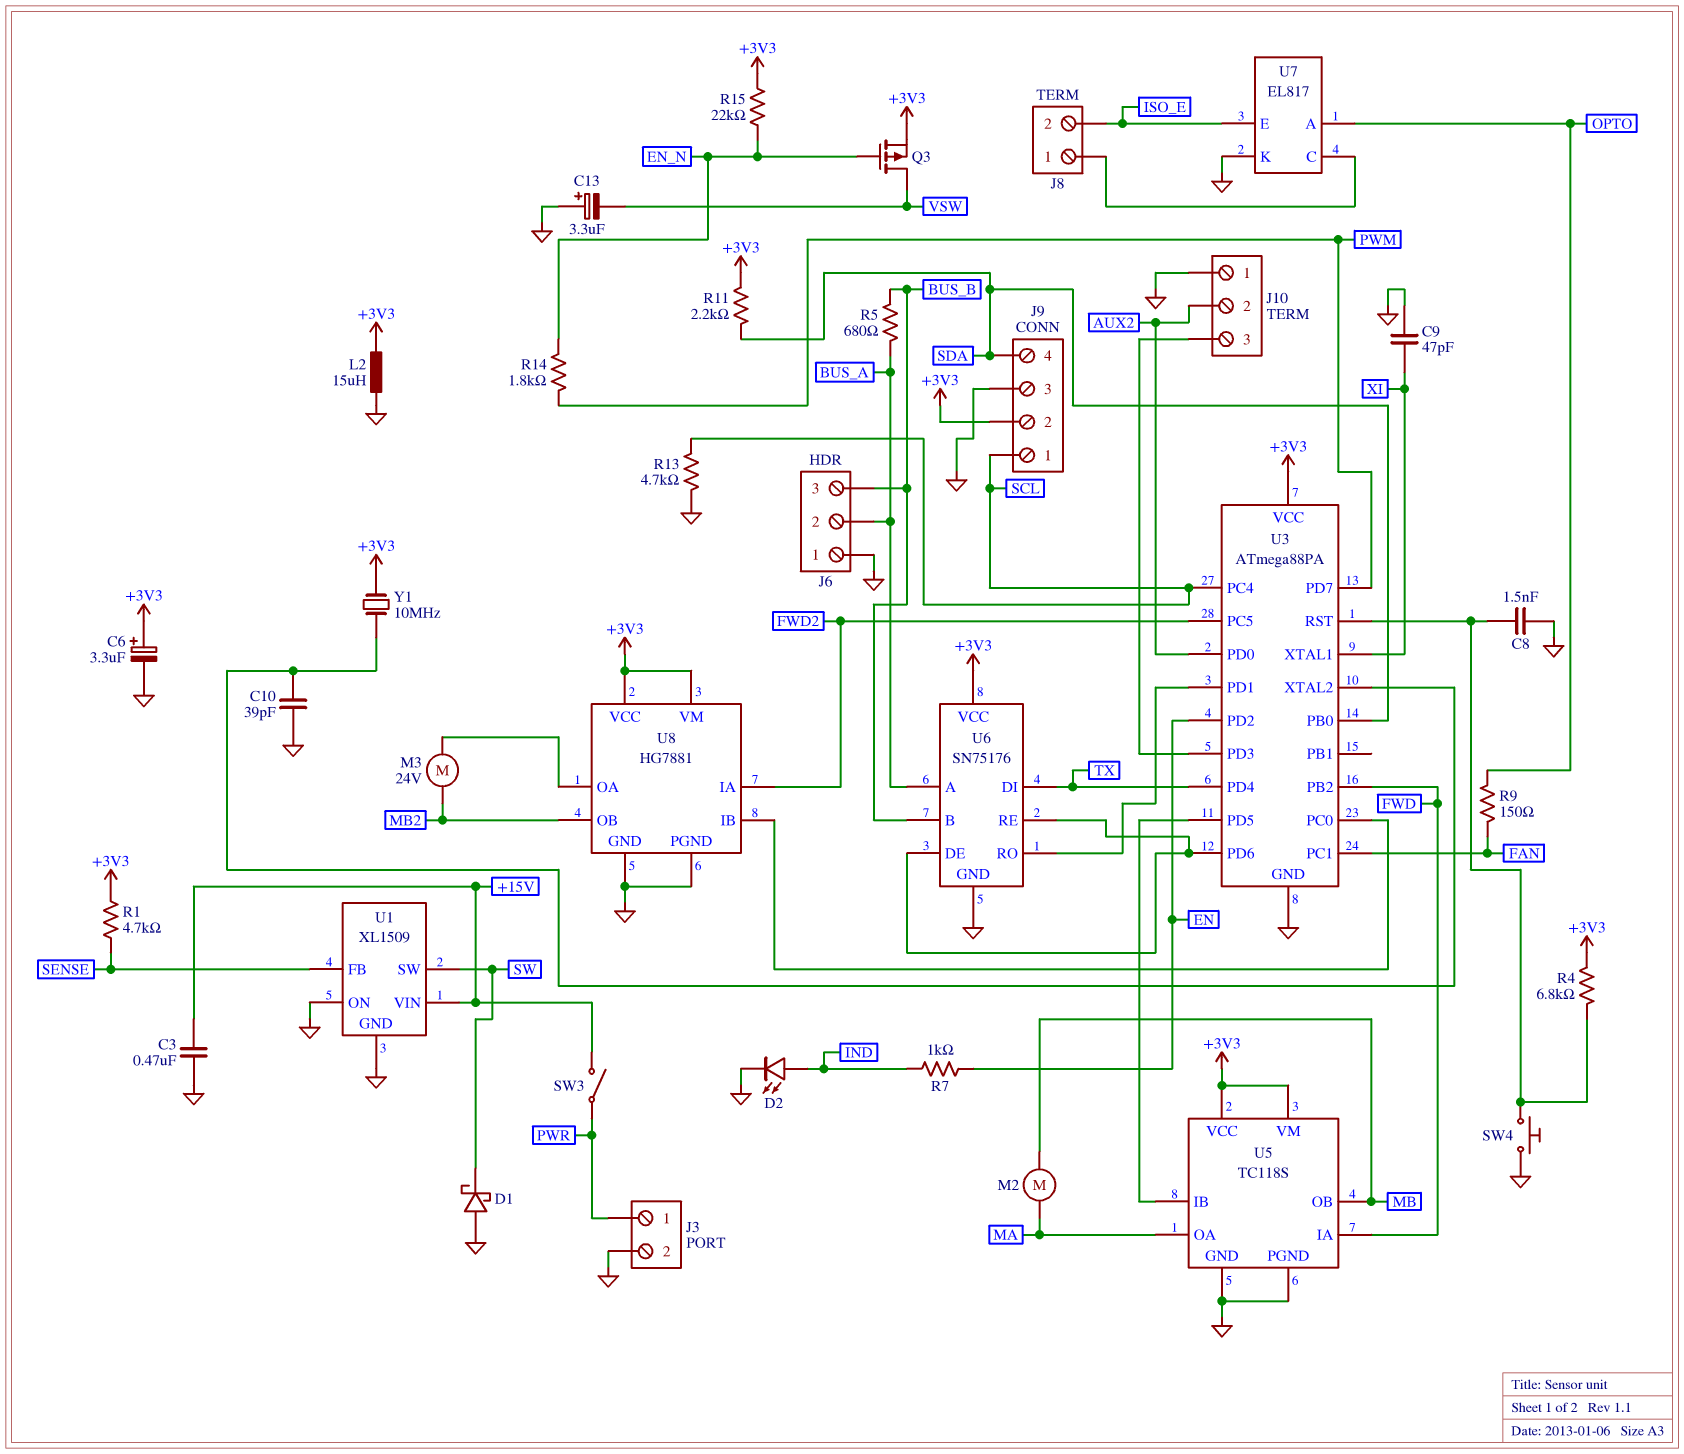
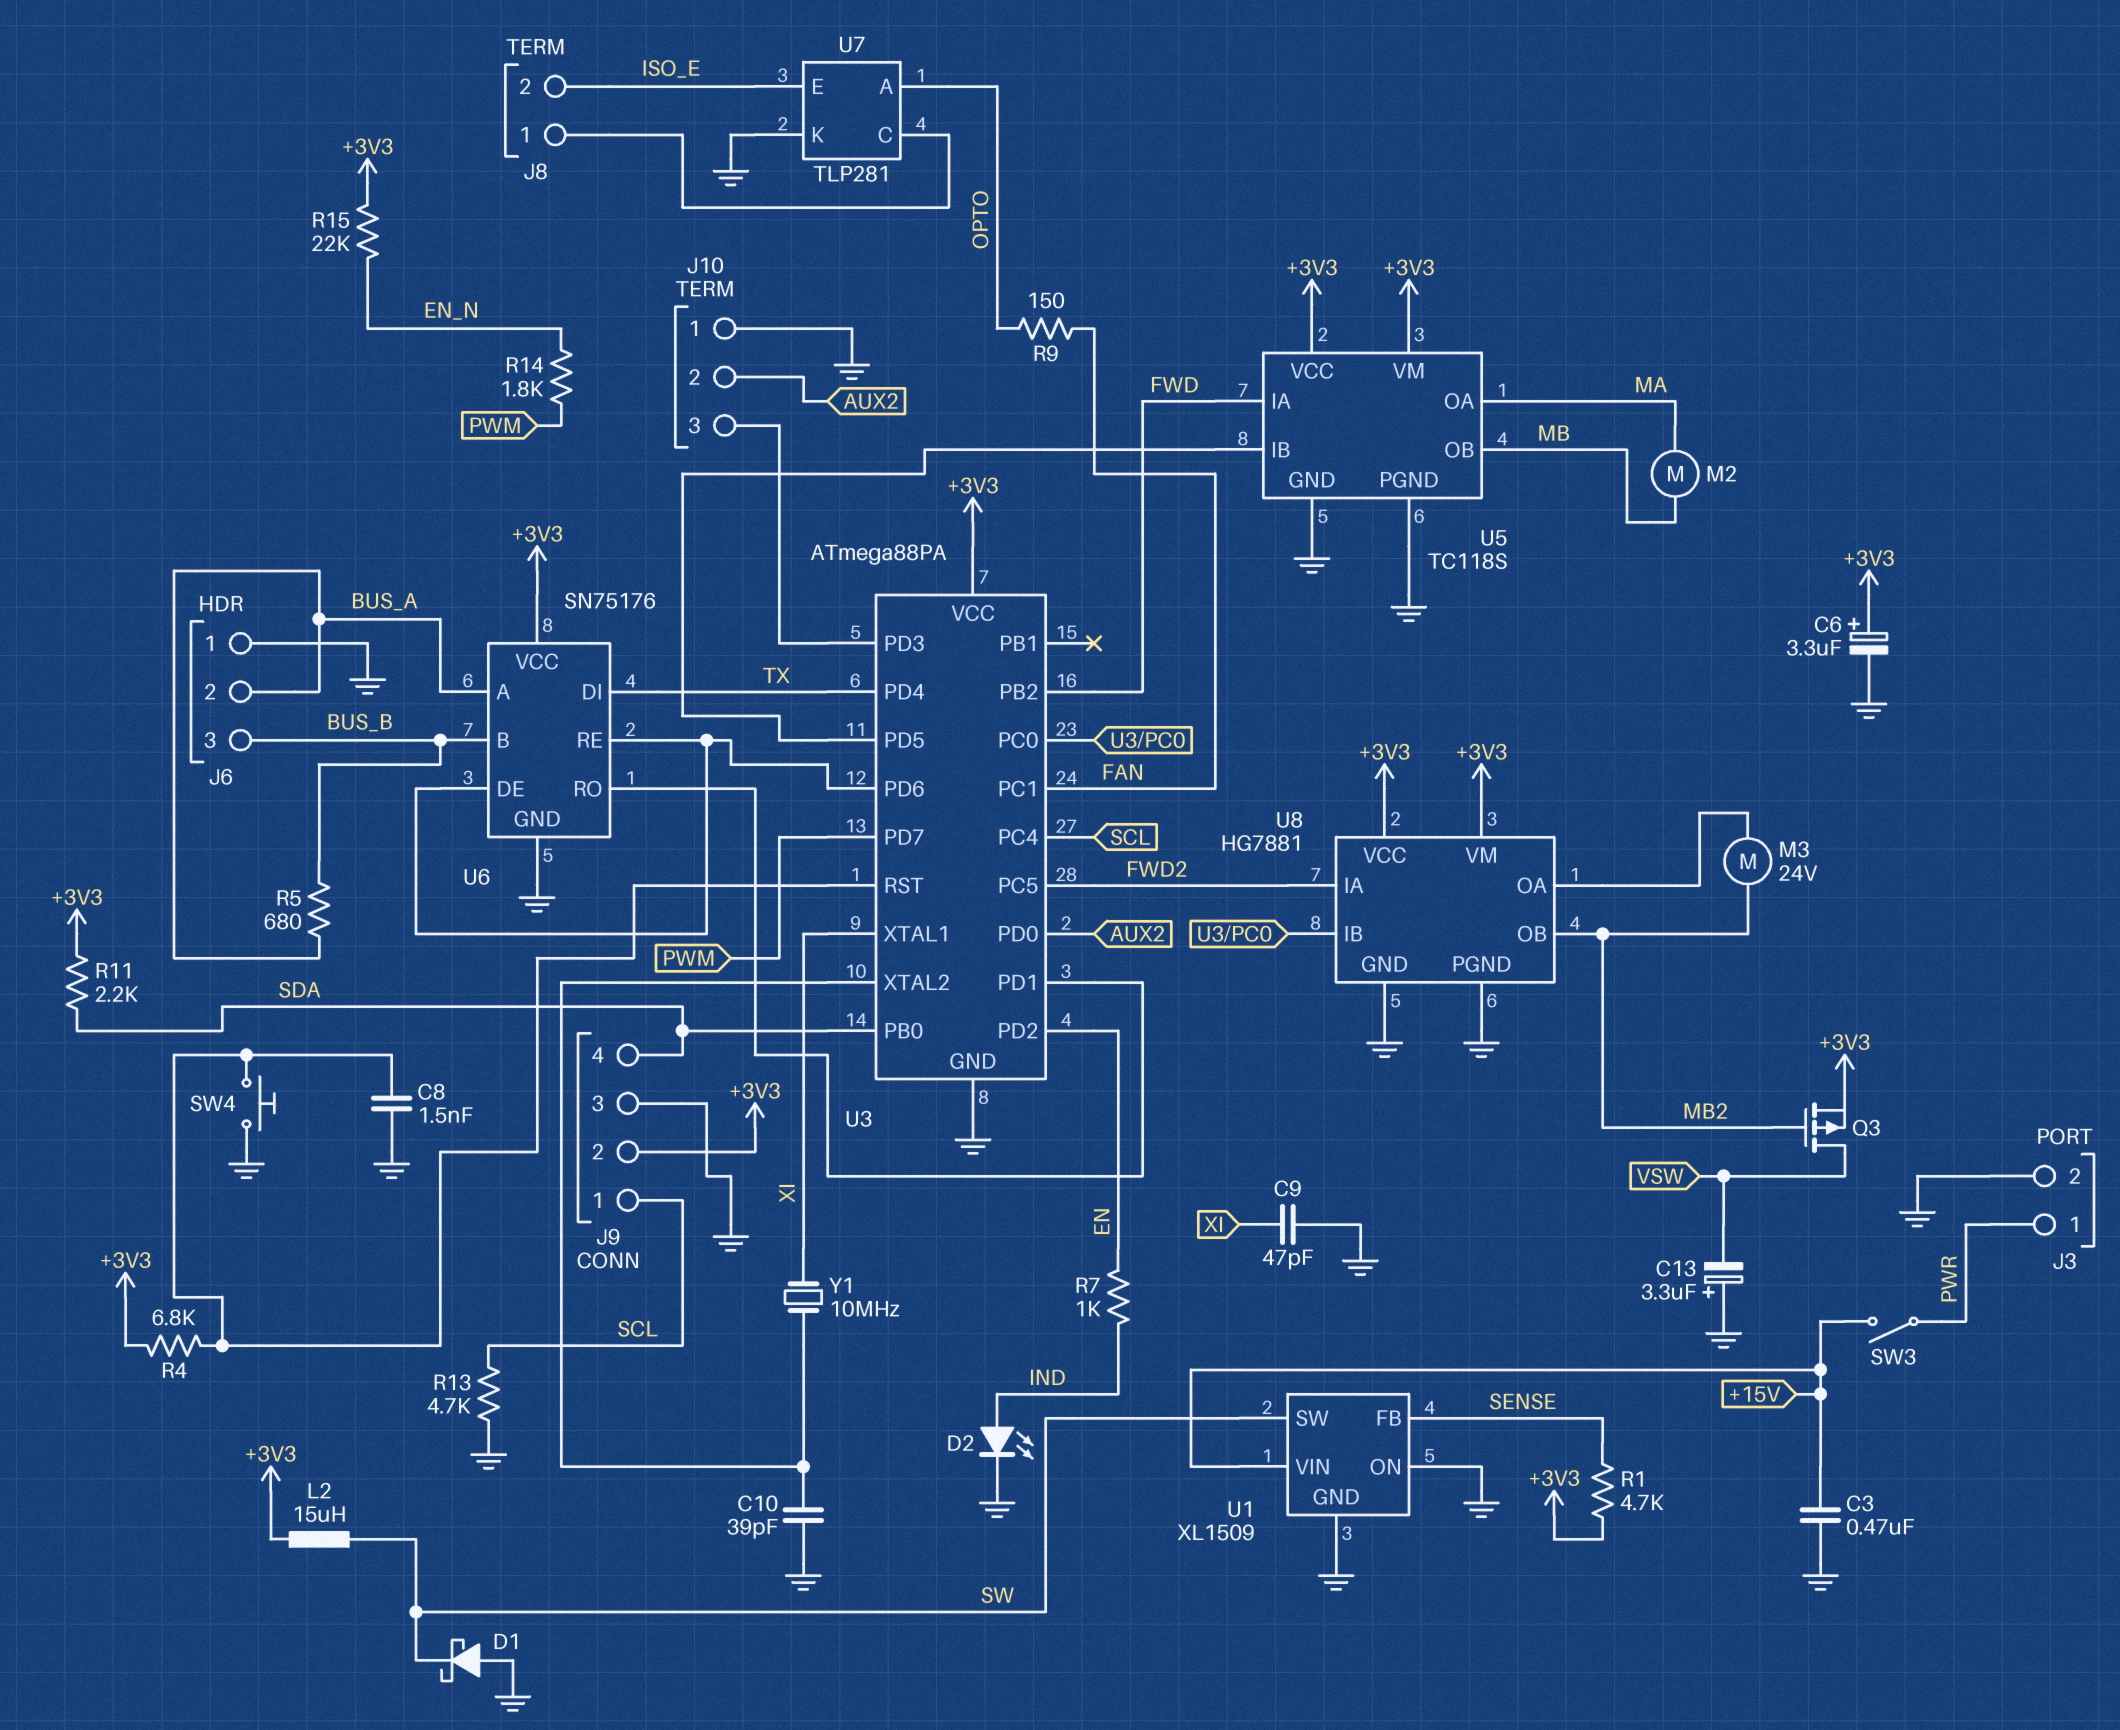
L2: 15uH (+3V3, GND) -> 15uH (+3V3, SW)
Q3: PMOS (G EN_N, D VSW, S +3V3) -> PMOS (G MB2, D VSW, S +3V3)
U7: EL817 -> TLP281
Y1: 10MHz (+3V3, U3/XTAL2) -> 10MHz (U3/XTAL2, XI)

